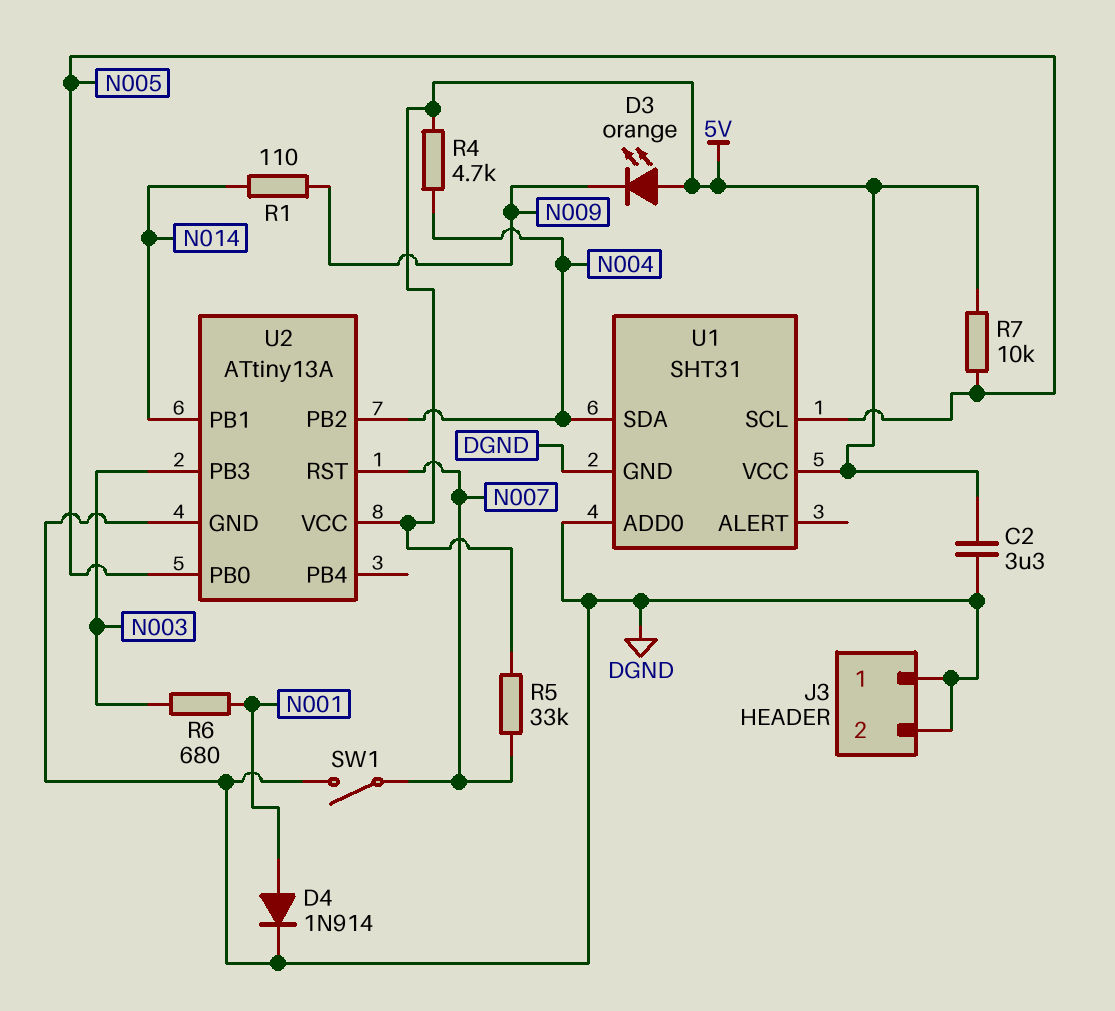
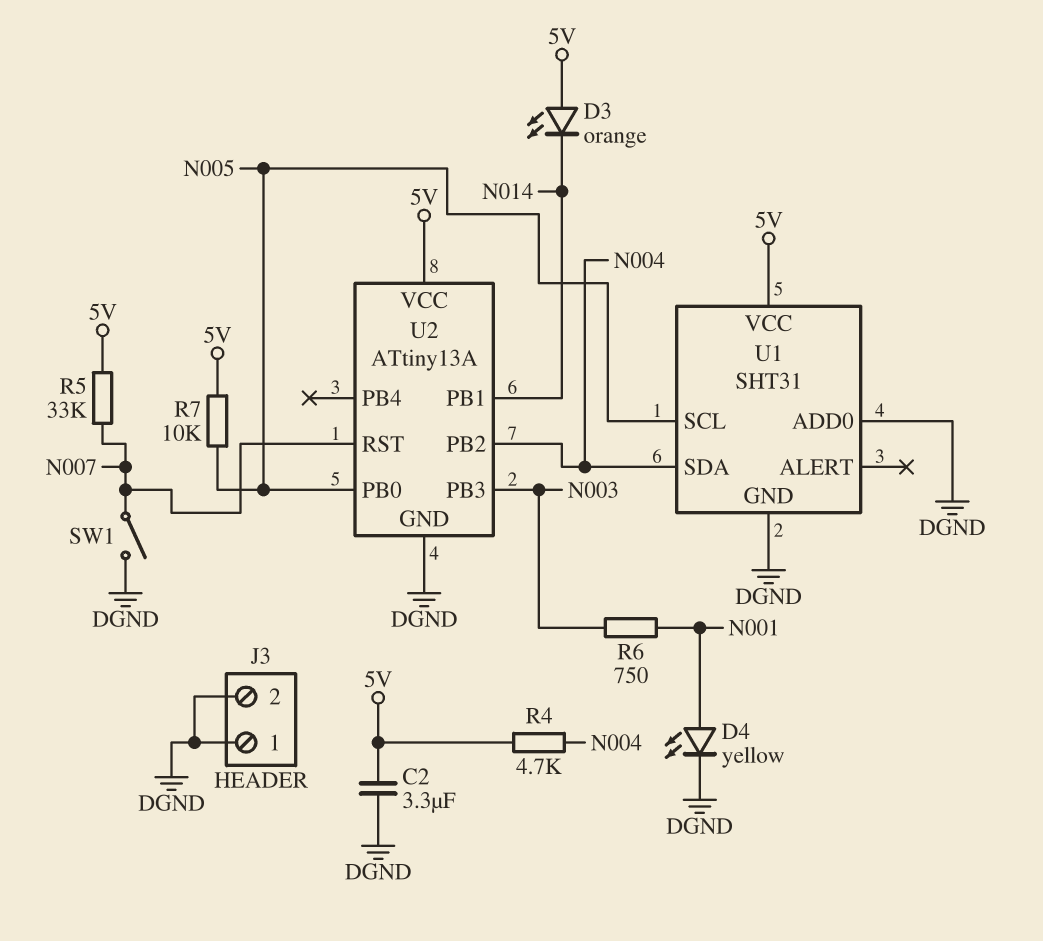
D3: LED orange (A 5V, K N009) -> LED orange (A 5V, K N014)
D4: diode 1N914 (A N001, K DGND) -> LED yellow (A N001, K DGND)
R1: 110 (N009, N014) -> none
R6: 680 (N001, N003) -> 750 (N001, N003)

